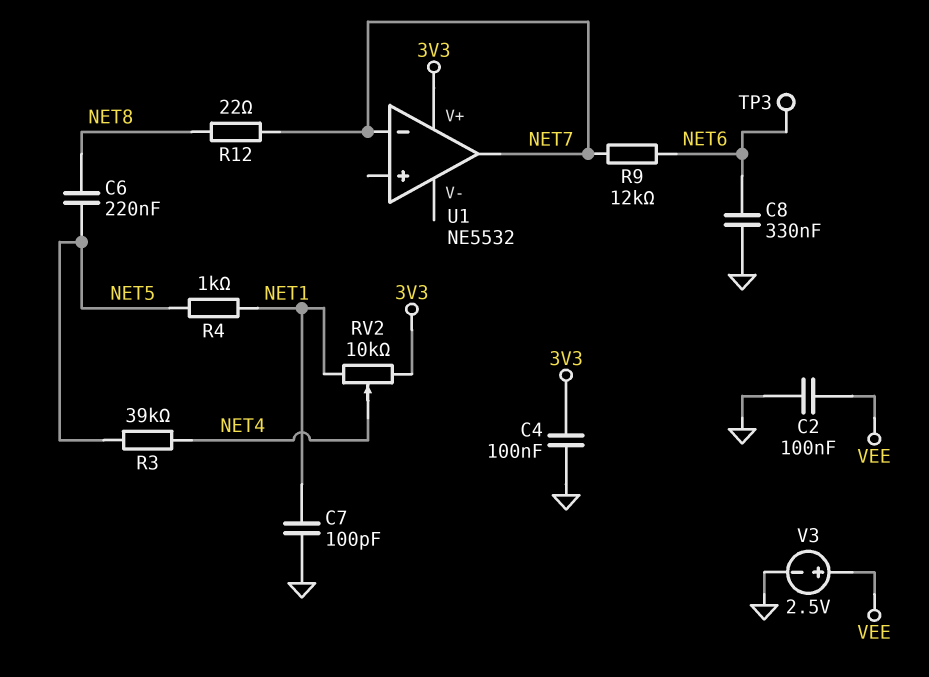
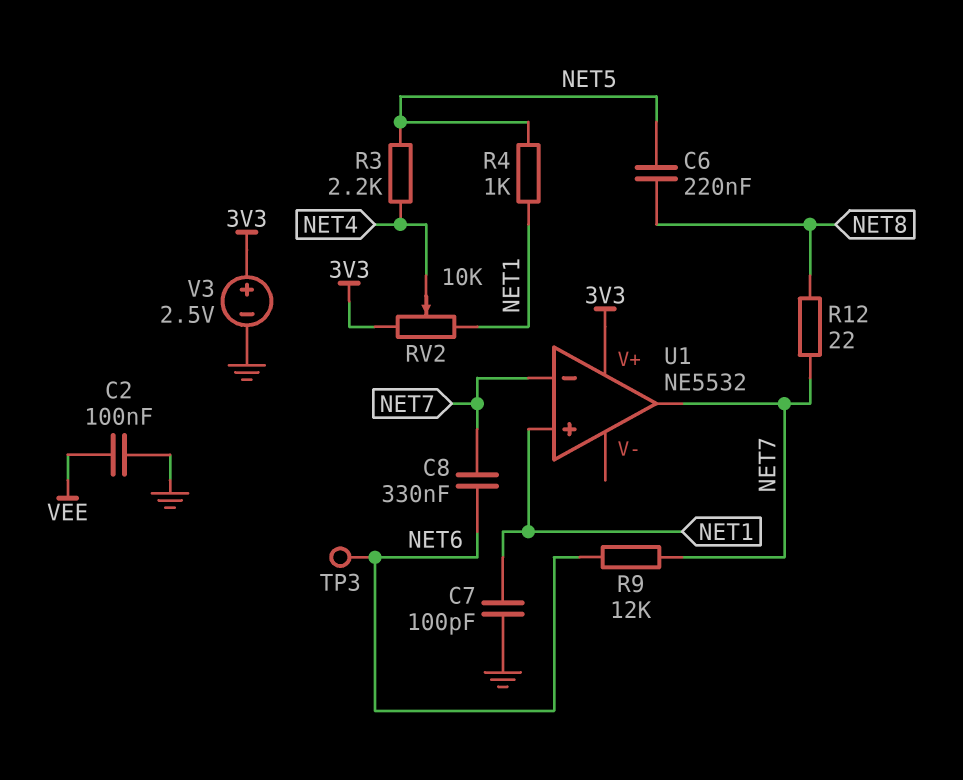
C4: 100nF (3V3, GND) -> none
C8: 330nF (GND, NET6) -> 330nF (NET6, NET7)
R3: 39k (NET4, NET5) -> 2.2k (NET4, NET5)
U1 pin in+: none -> NET1
V3: 2.5V (plus VEE, minus GND) -> 2.5V (plus 3V3, minus GND)

